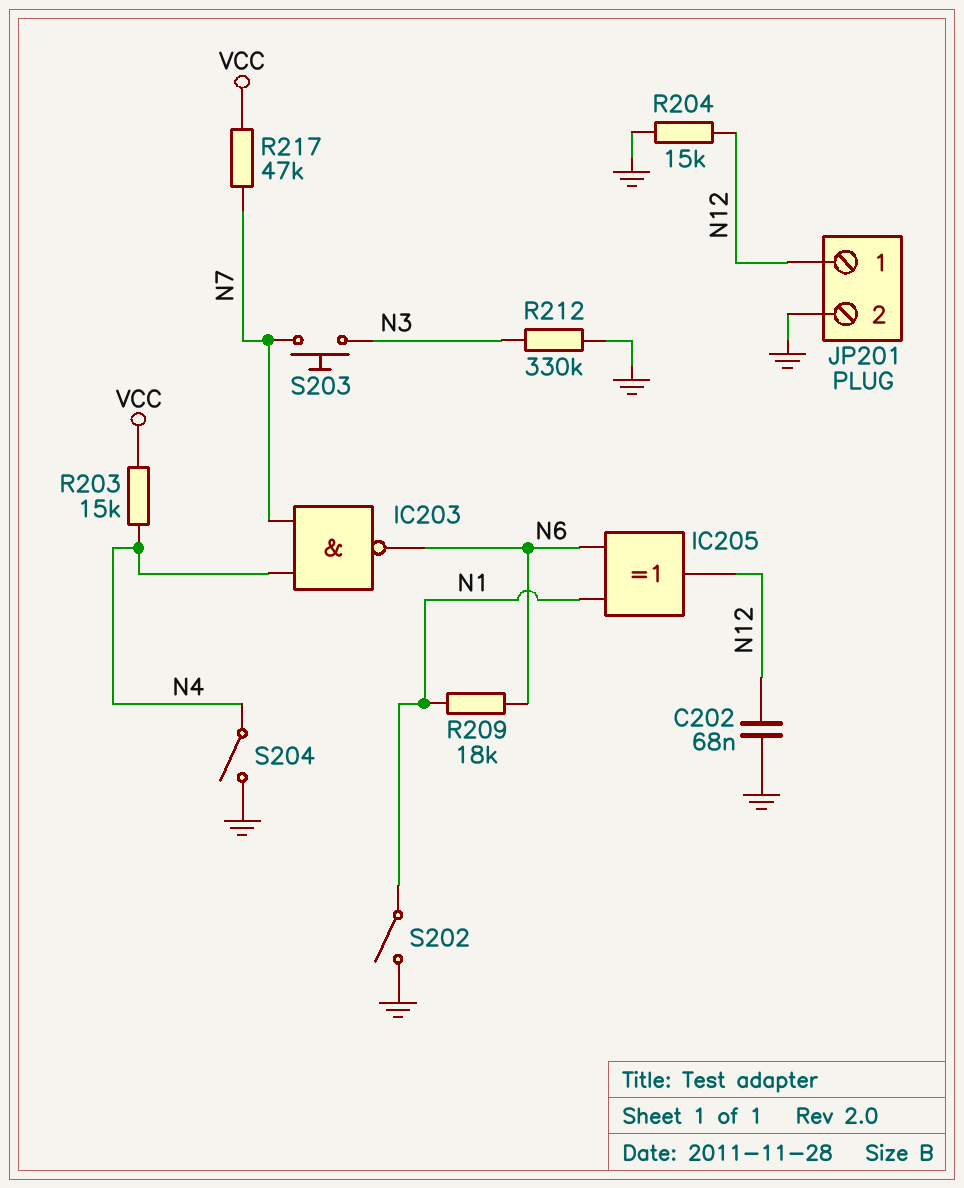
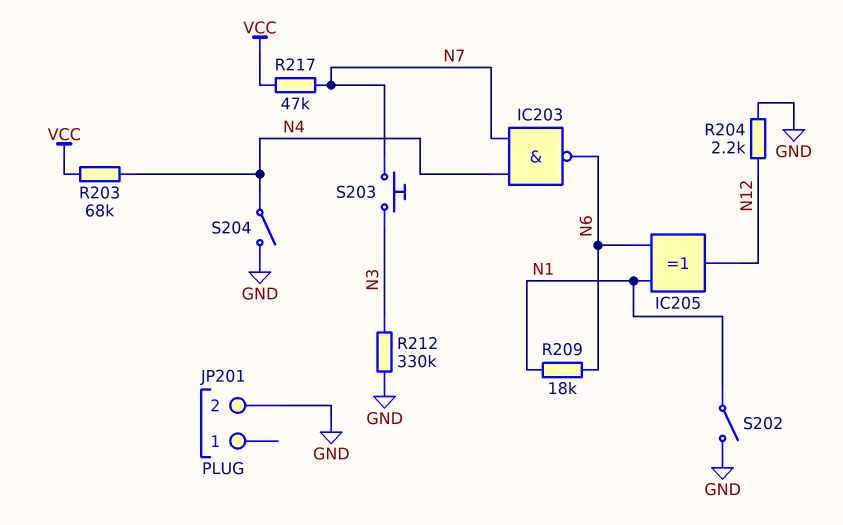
C202: 68nF (GND, N12) -> none
JP201 pin 1: N12 -> none
R203: 15k (N4, VCC) -> 68k (N4, VCC)
R204: 15k (GND, N12) -> 2.2k (GND, N12)

